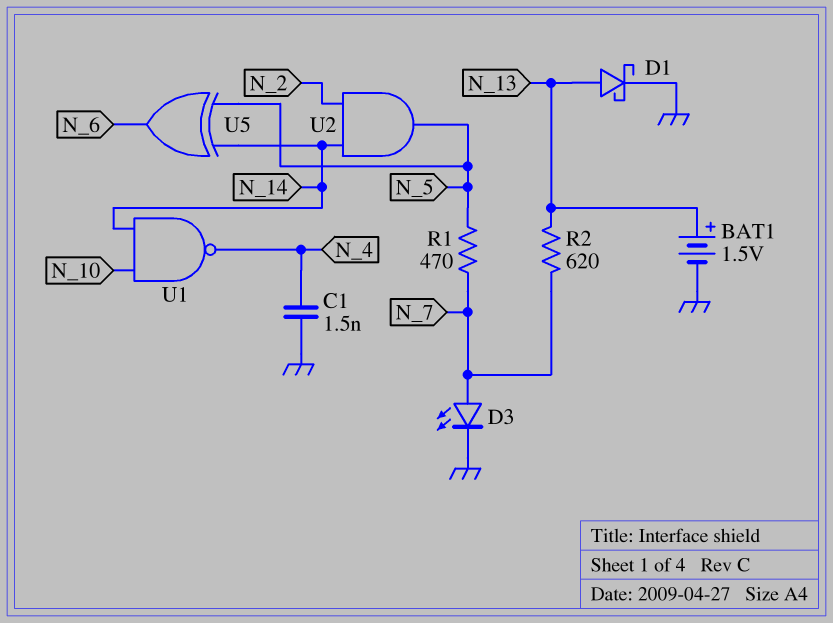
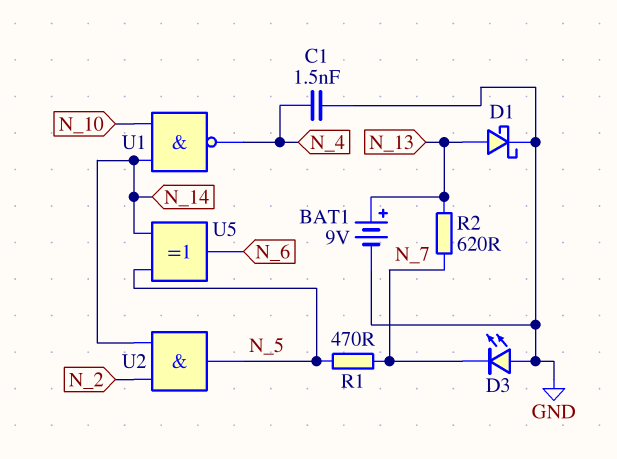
BAT1: 1.5V (plus N_13, minus GND) -> 9V (plus N_13, minus GND)
D3: LED (A N_7, K GND) -> LED (A GND, K N_7)

